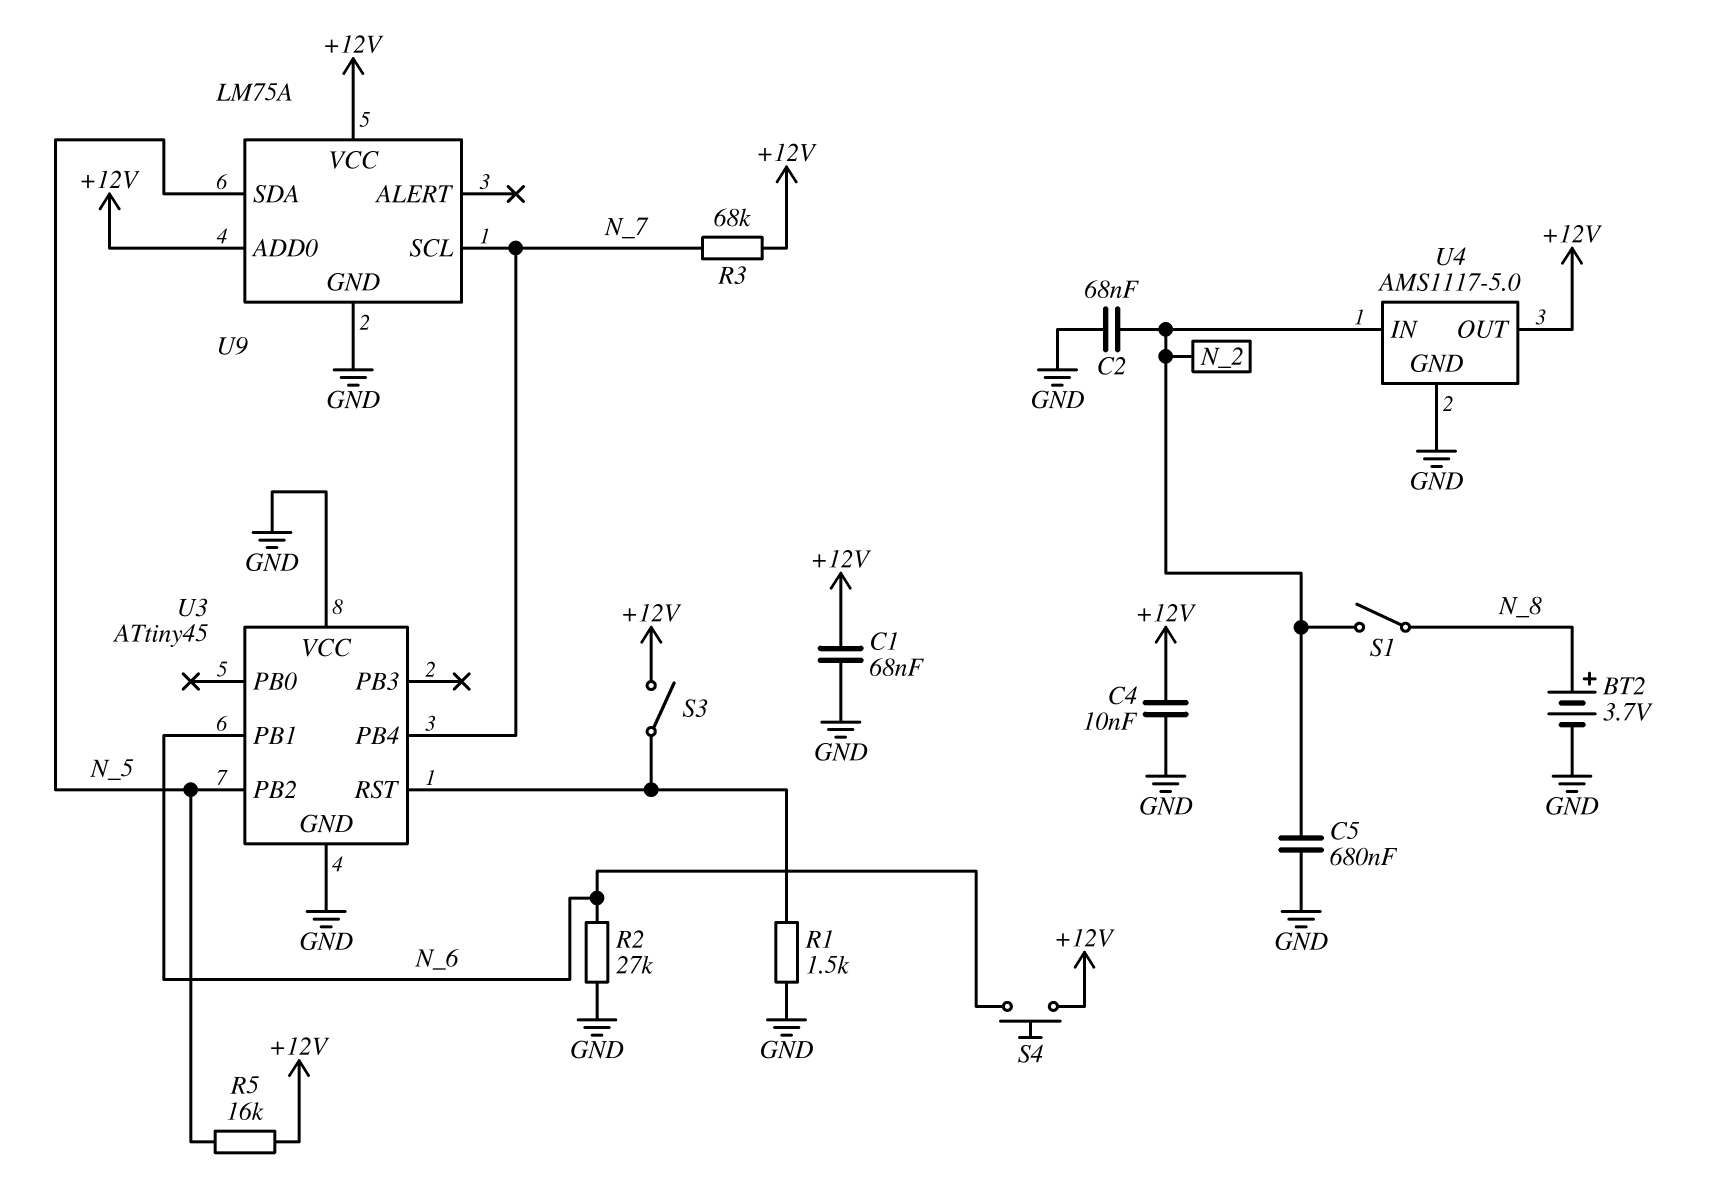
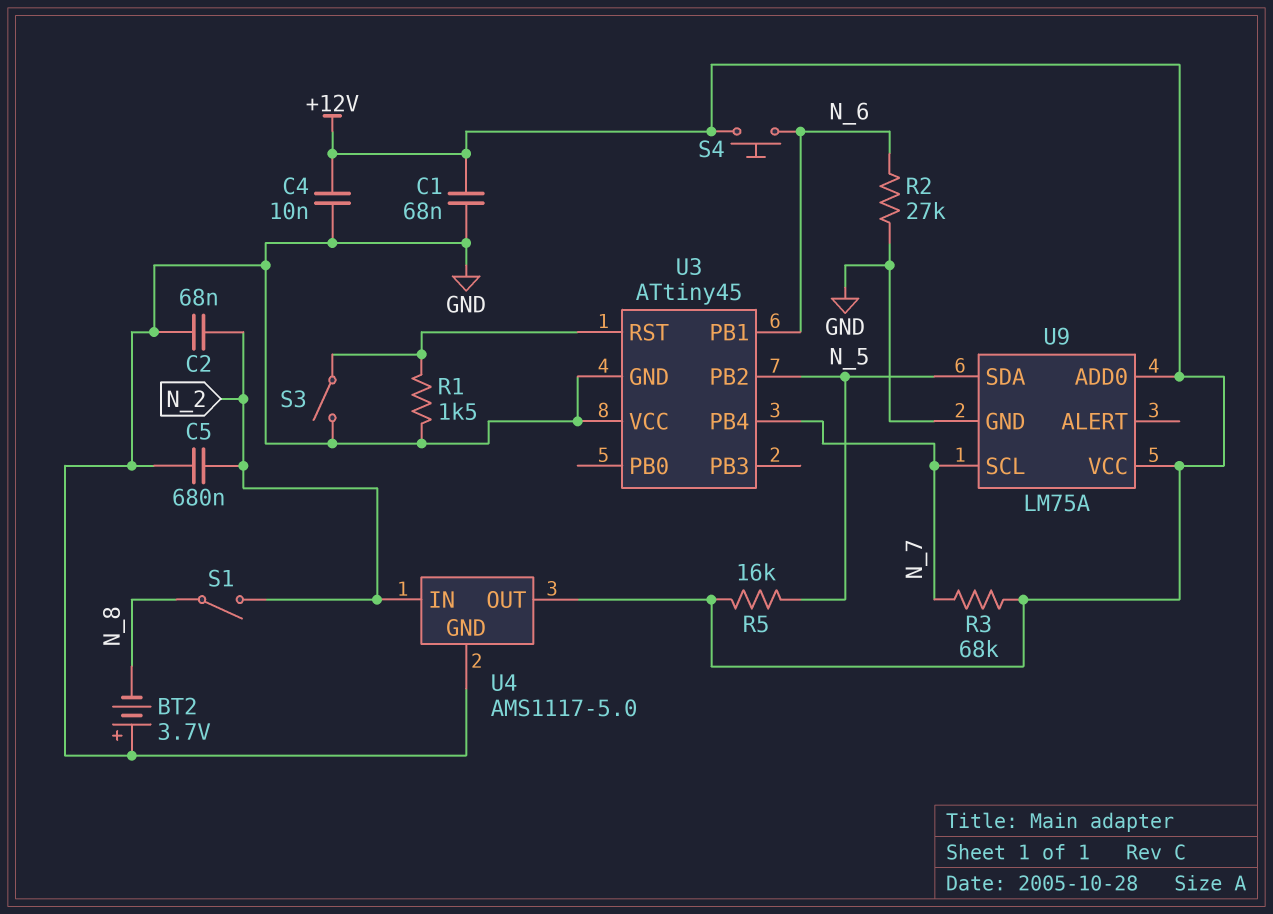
BT2: 3.7V (plus N_8, minus GND) -> 3.7V (plus GND, minus N_8)
S3: switch (+12V, U3/RST) -> switch (GND, U3/RST)

